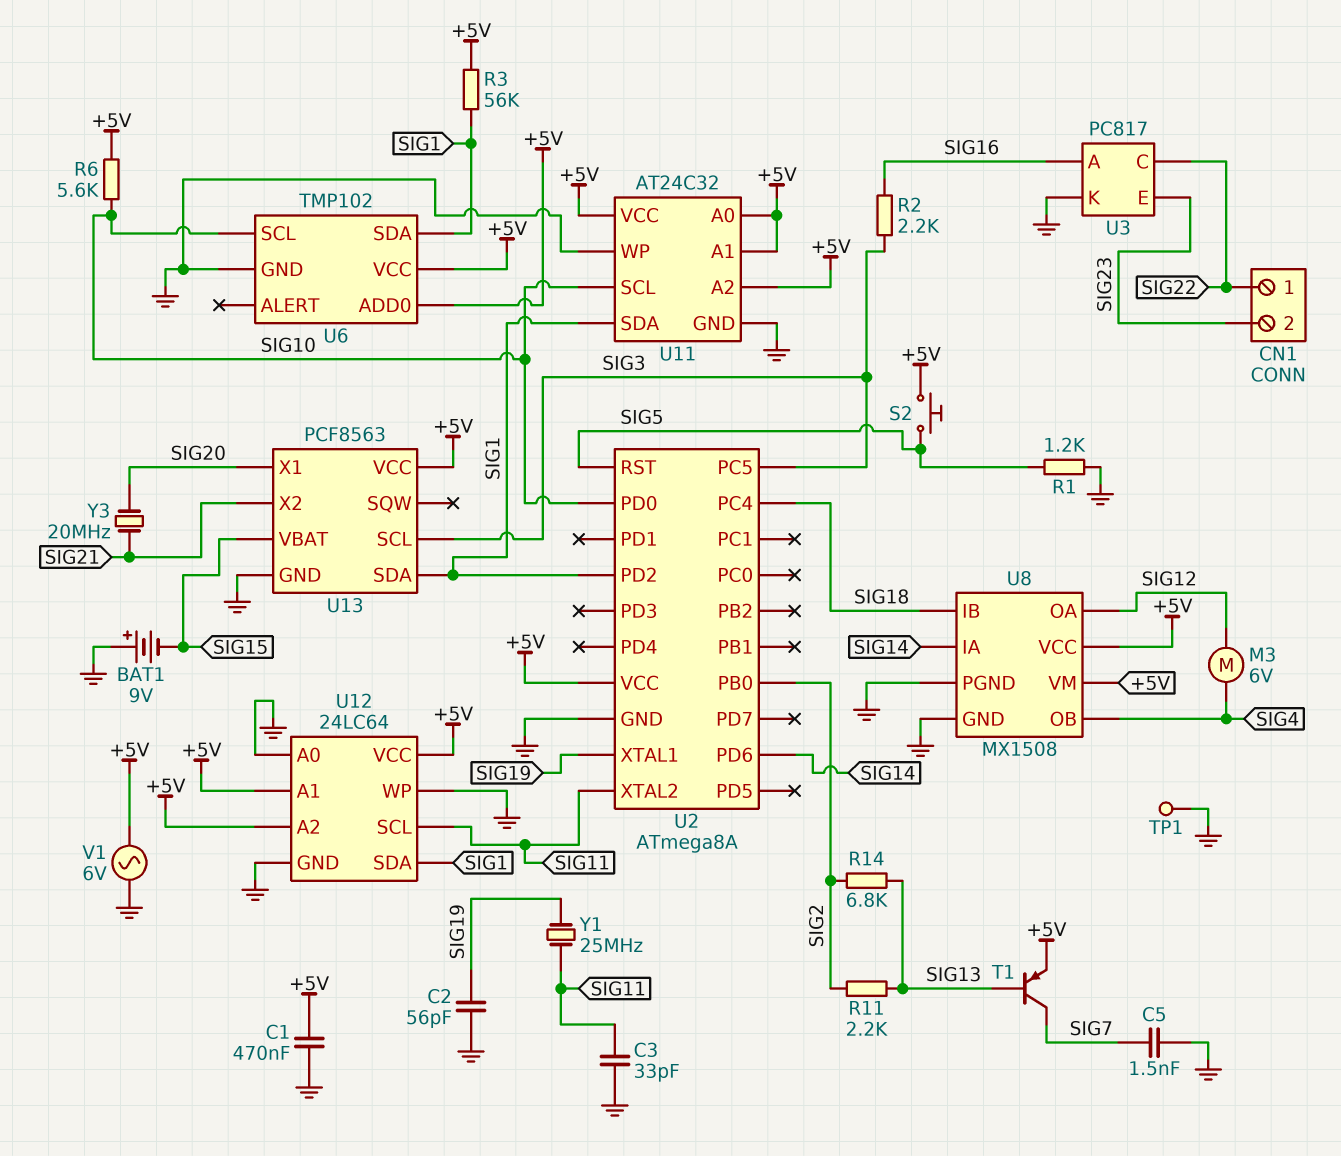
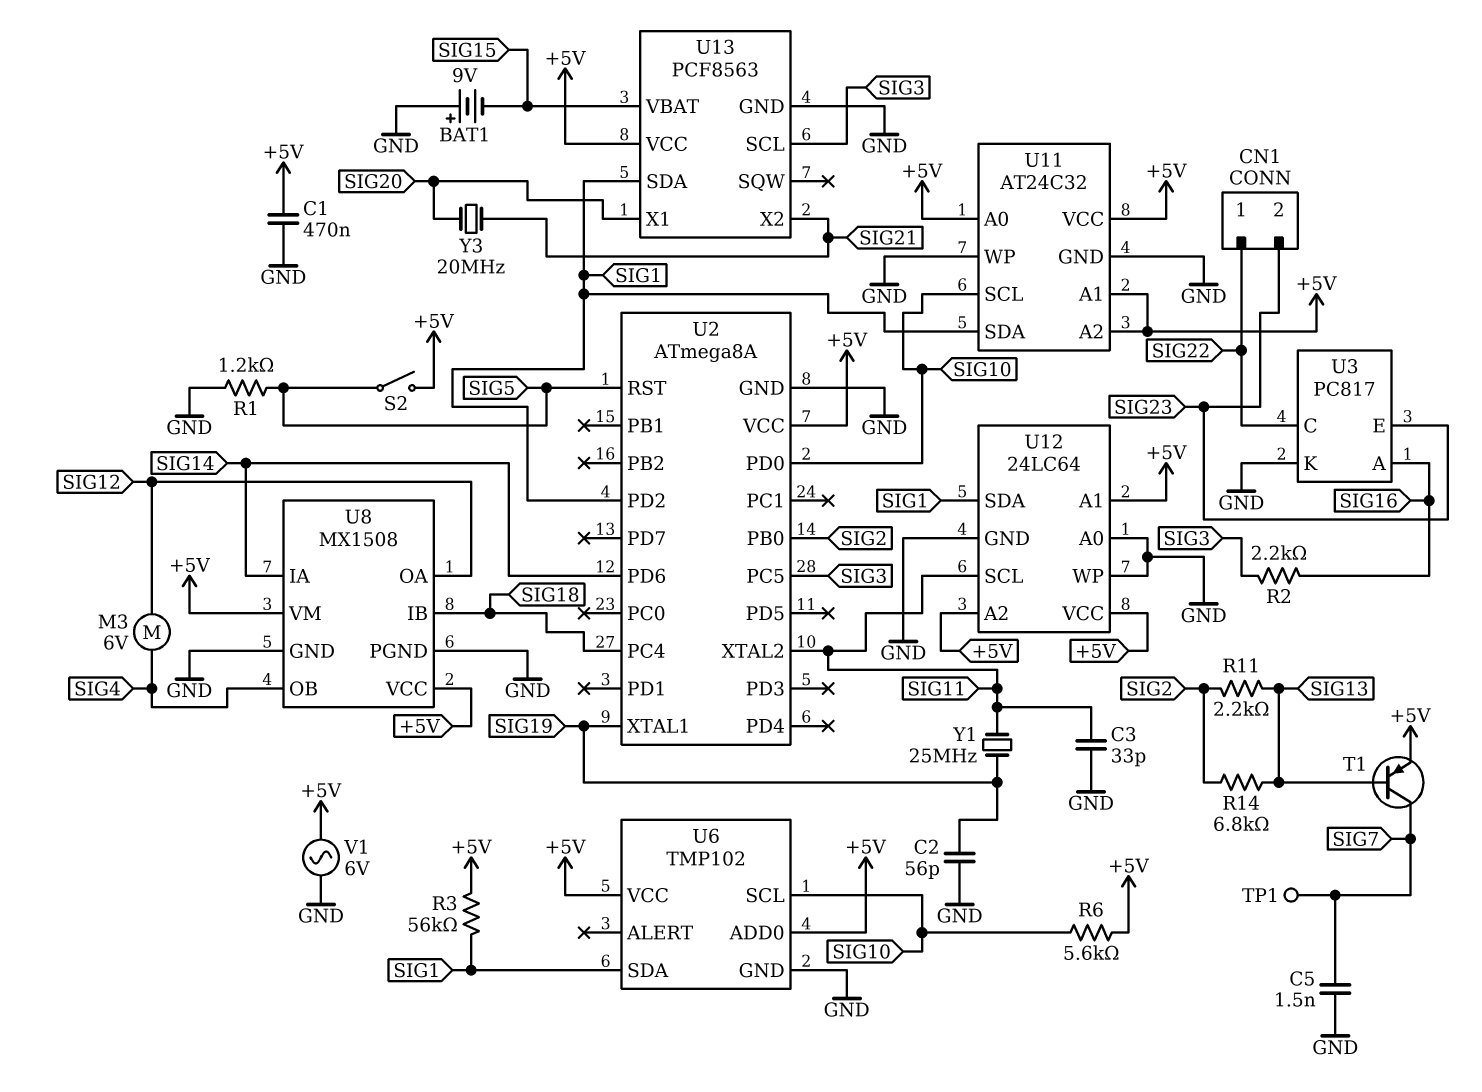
S2: button (+5V, SIG5) -> switch (+5V, SIG5)
TP1: test point (GND) -> test point (SIG7)

